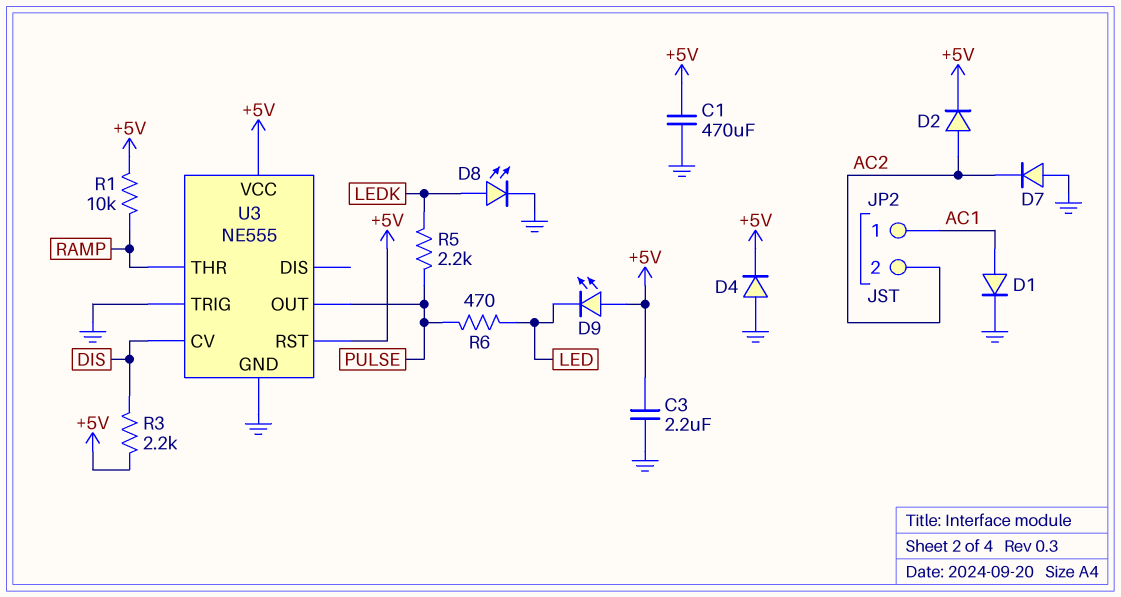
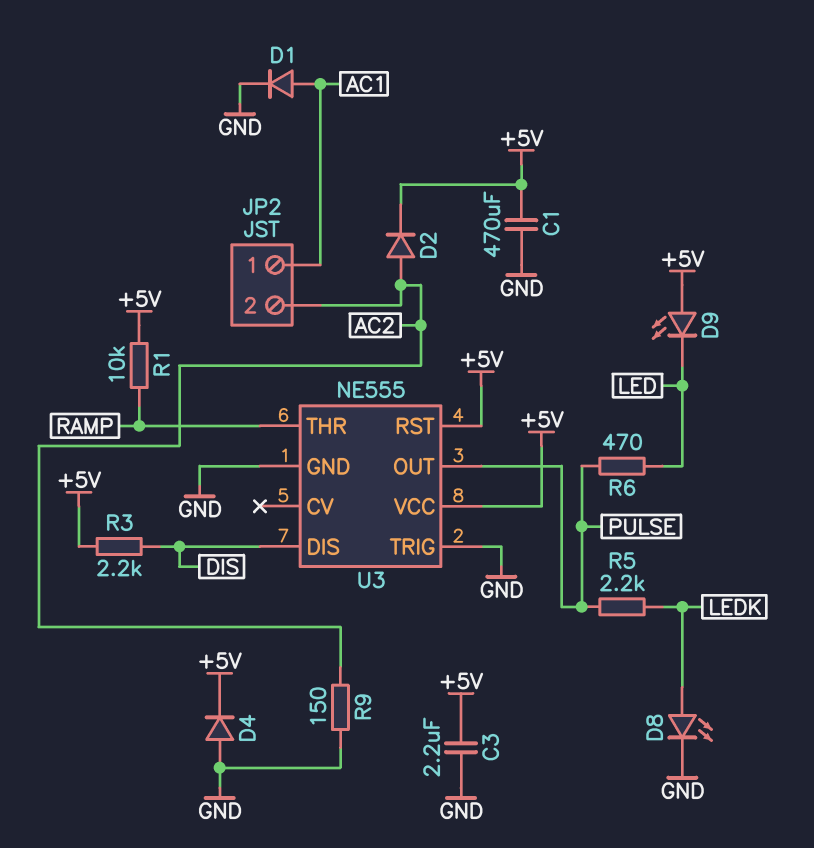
D7: diode (A GND, K AC2) -> none
R9: none -> 150 (AC2, GND)
U3 pin CV: DIS -> none
U3 pin DIS: none -> DIS

